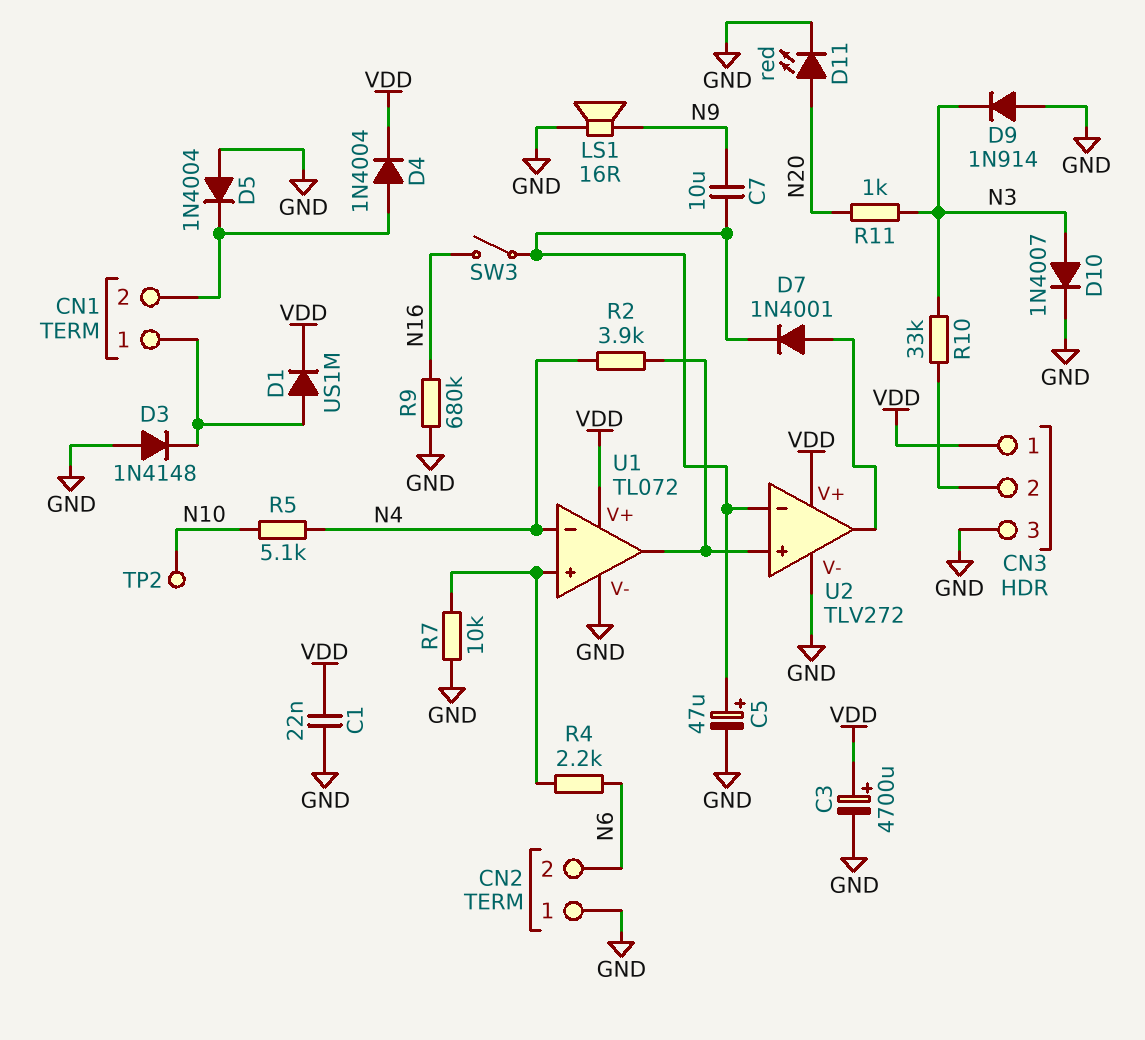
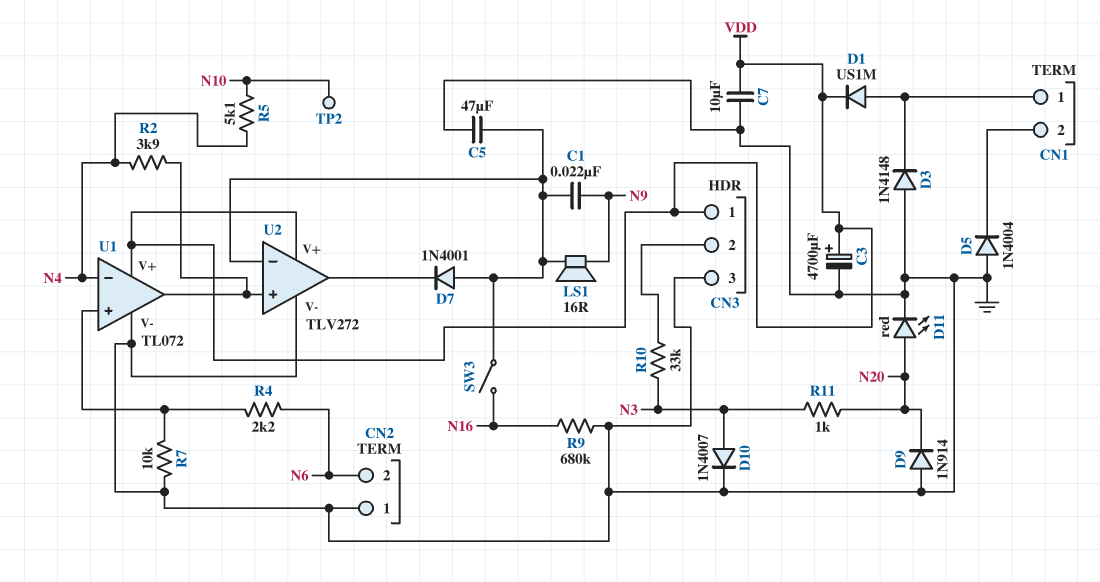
C1: 22nF (GND, VDD) -> 22nF (N9, U2/in-)
C5: 47uF (plus U2/in-, minus GND) -> 47uF (GND, U2/in-)
C7: 10uF (N9, U2/in-) -> 10uF (GND, VDD)
D4: diode 1N4004 (A CN1/2, K VDD) -> none
D7: diode 1N4001 (A U2/out, K U2/in-) -> diode 1N4001 (A U2/in-, K U2/out)
D9: diode 1N914 (A GND, K N3) -> diode 1N914 (A GND, K N20)
LS1: speaker 16R (GND, N9) -> speaker 16R (N9, U2/in-)

